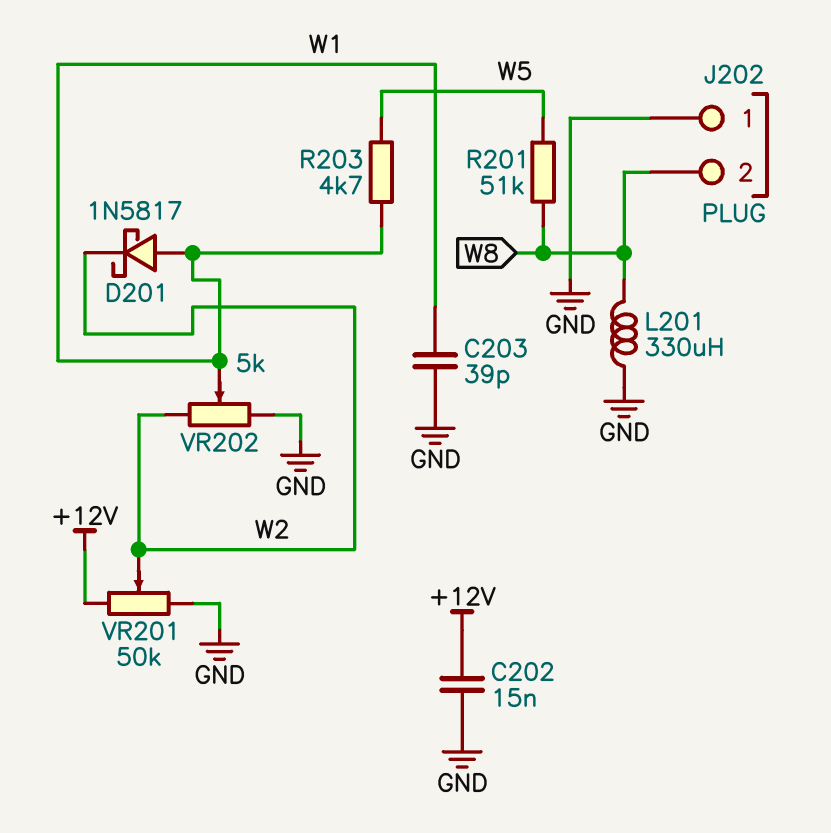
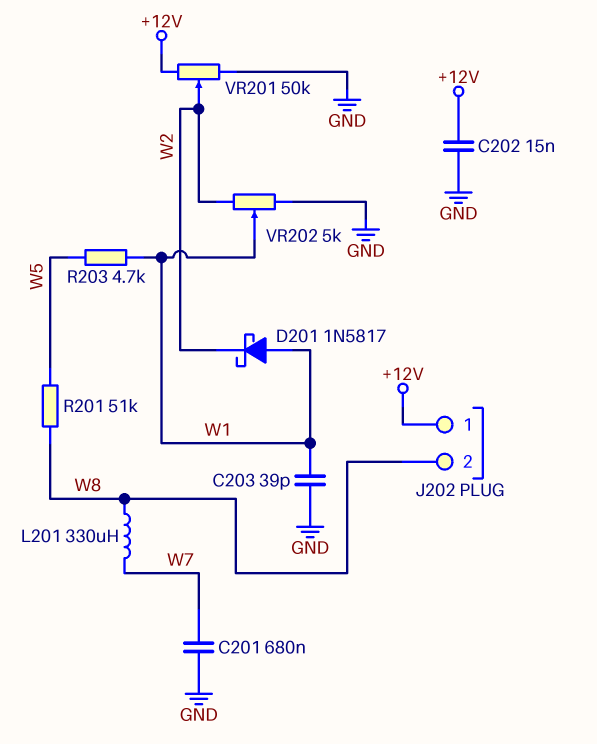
C201: none -> 680nF (GND, W7)
J202 pin 1: GND -> +12V
L201: 330uH (GND, W8) -> 330uH (W7, W8)

